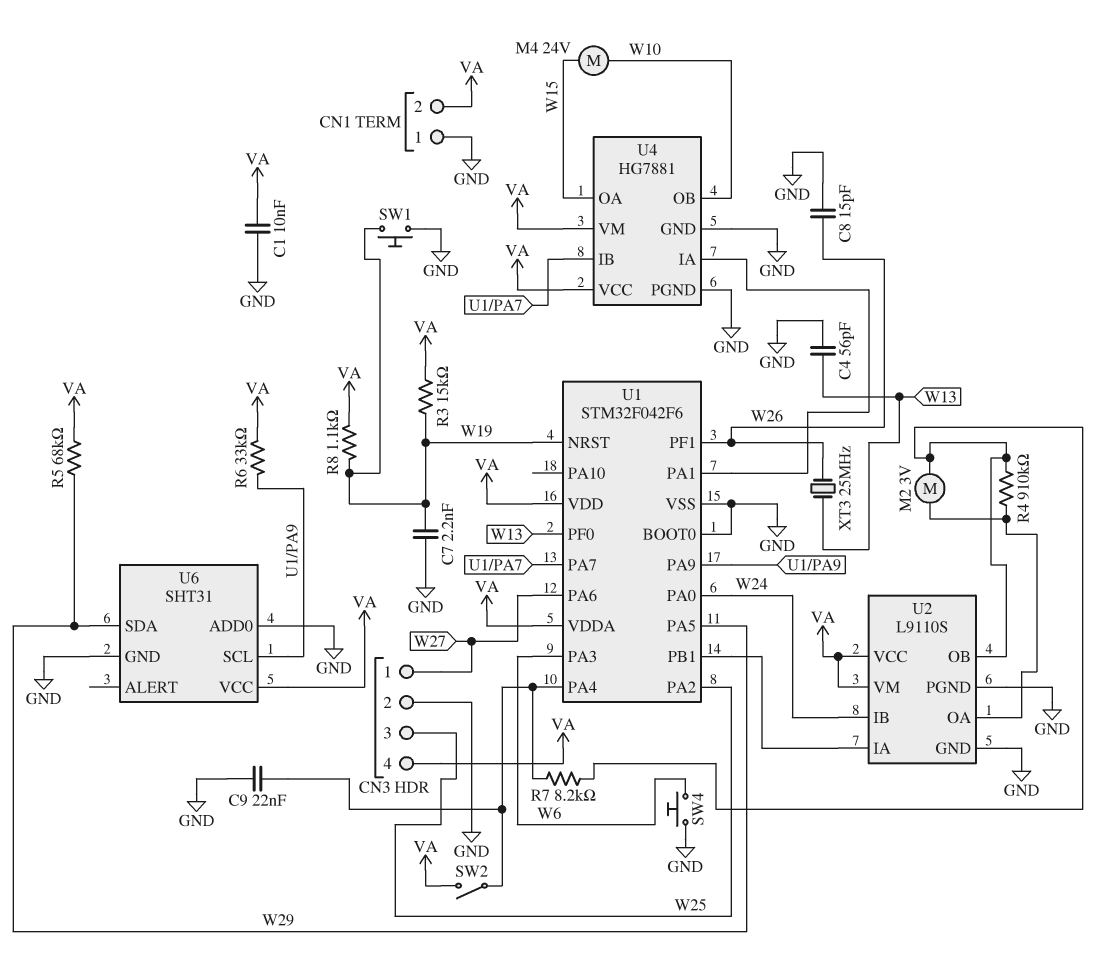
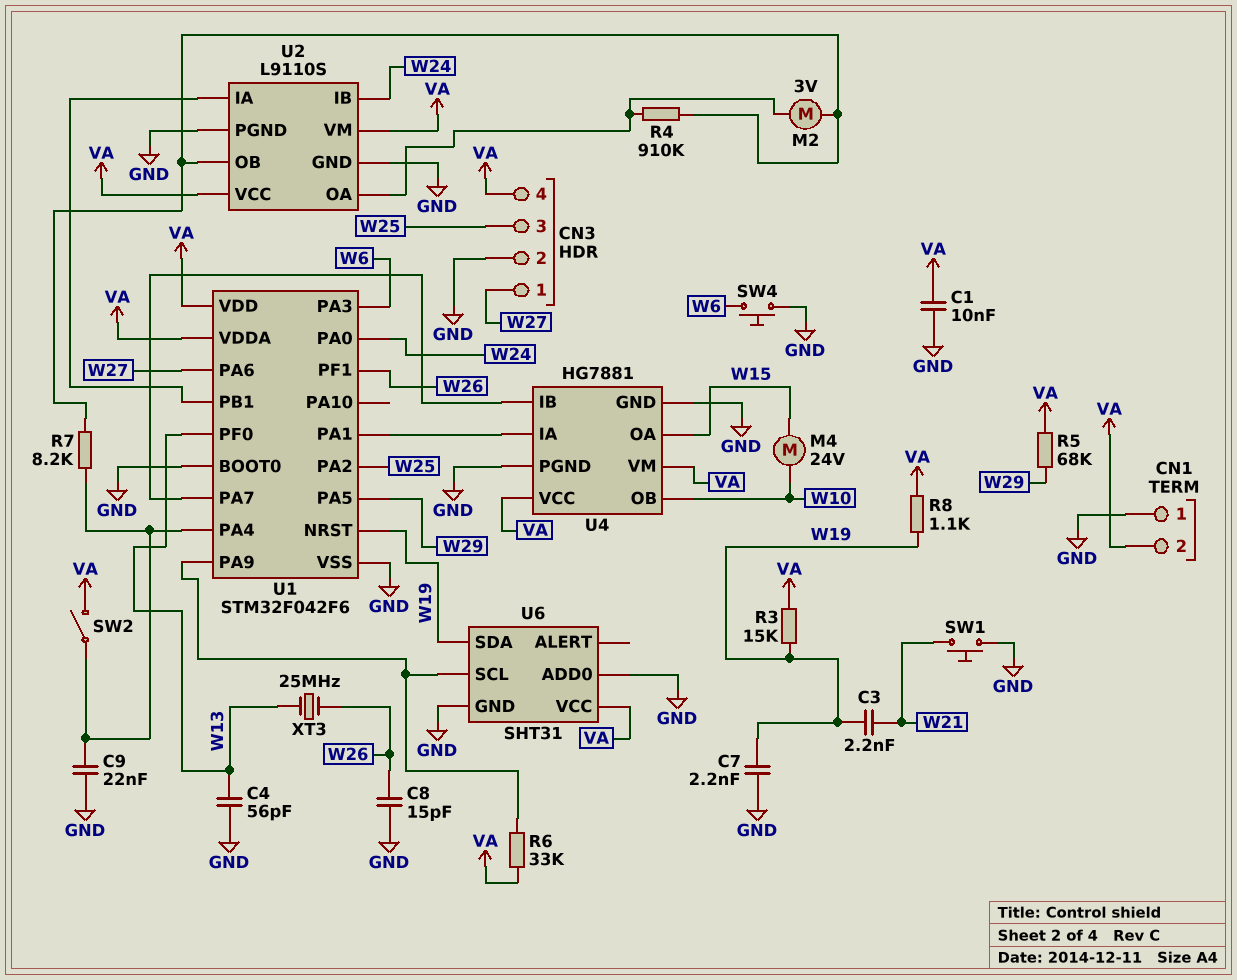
C3: none -> 2.2nF (W19, W21)
SW1: button (GND, W19) -> button (GND, W21)
U6 pin SDA: W29 -> W19

